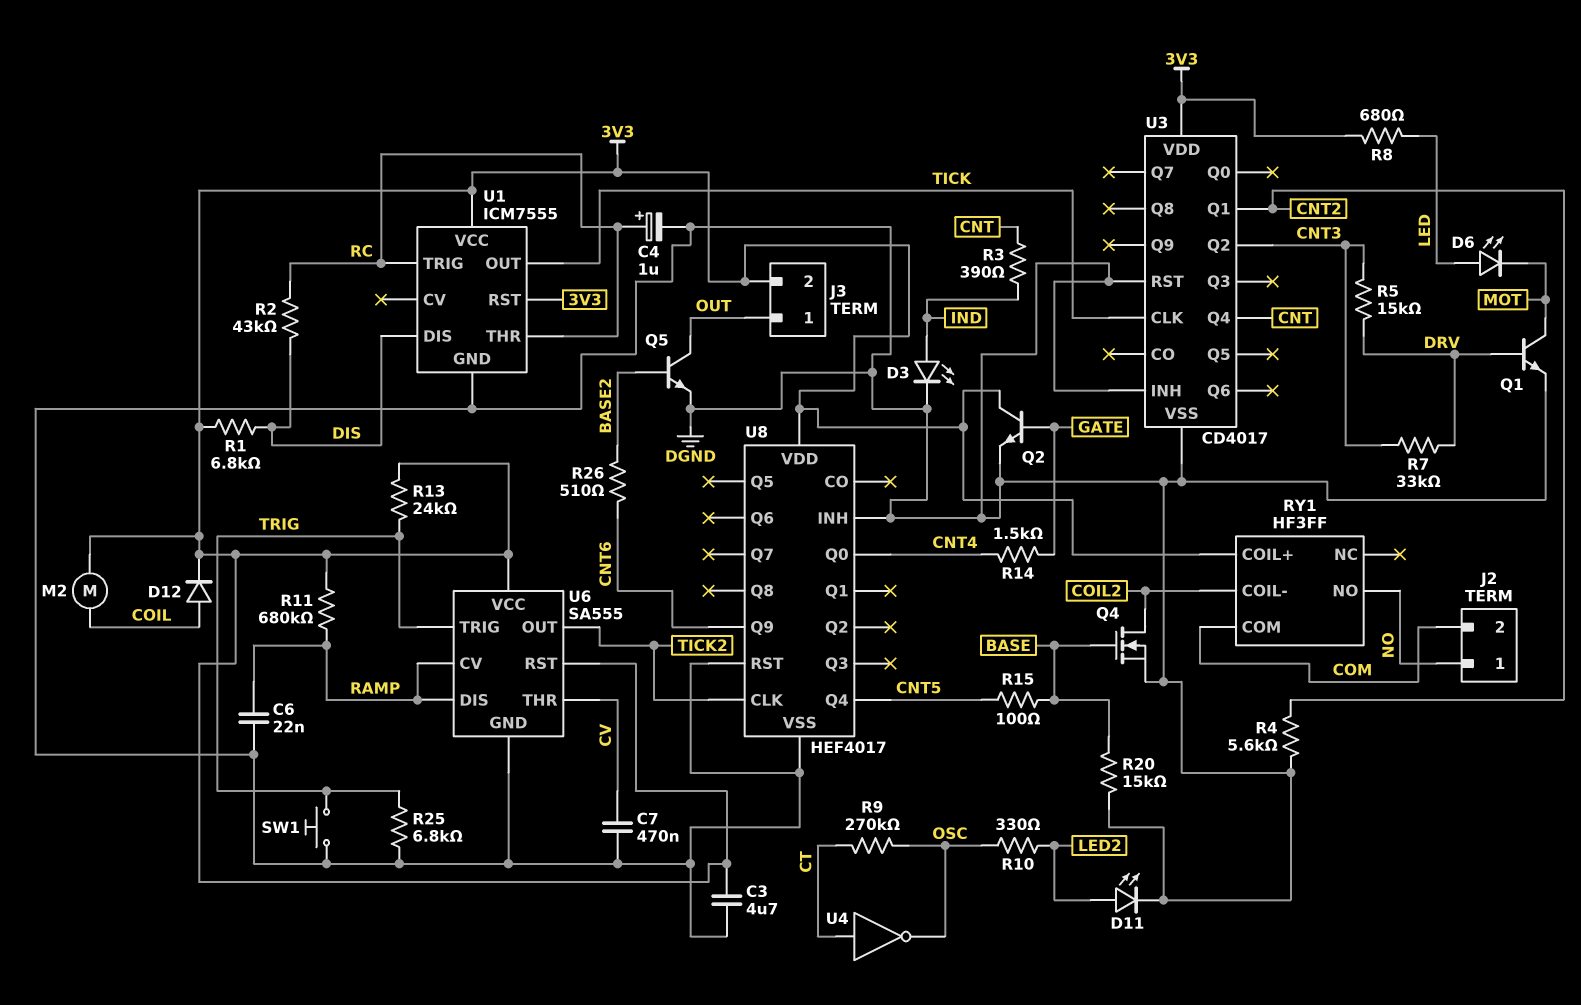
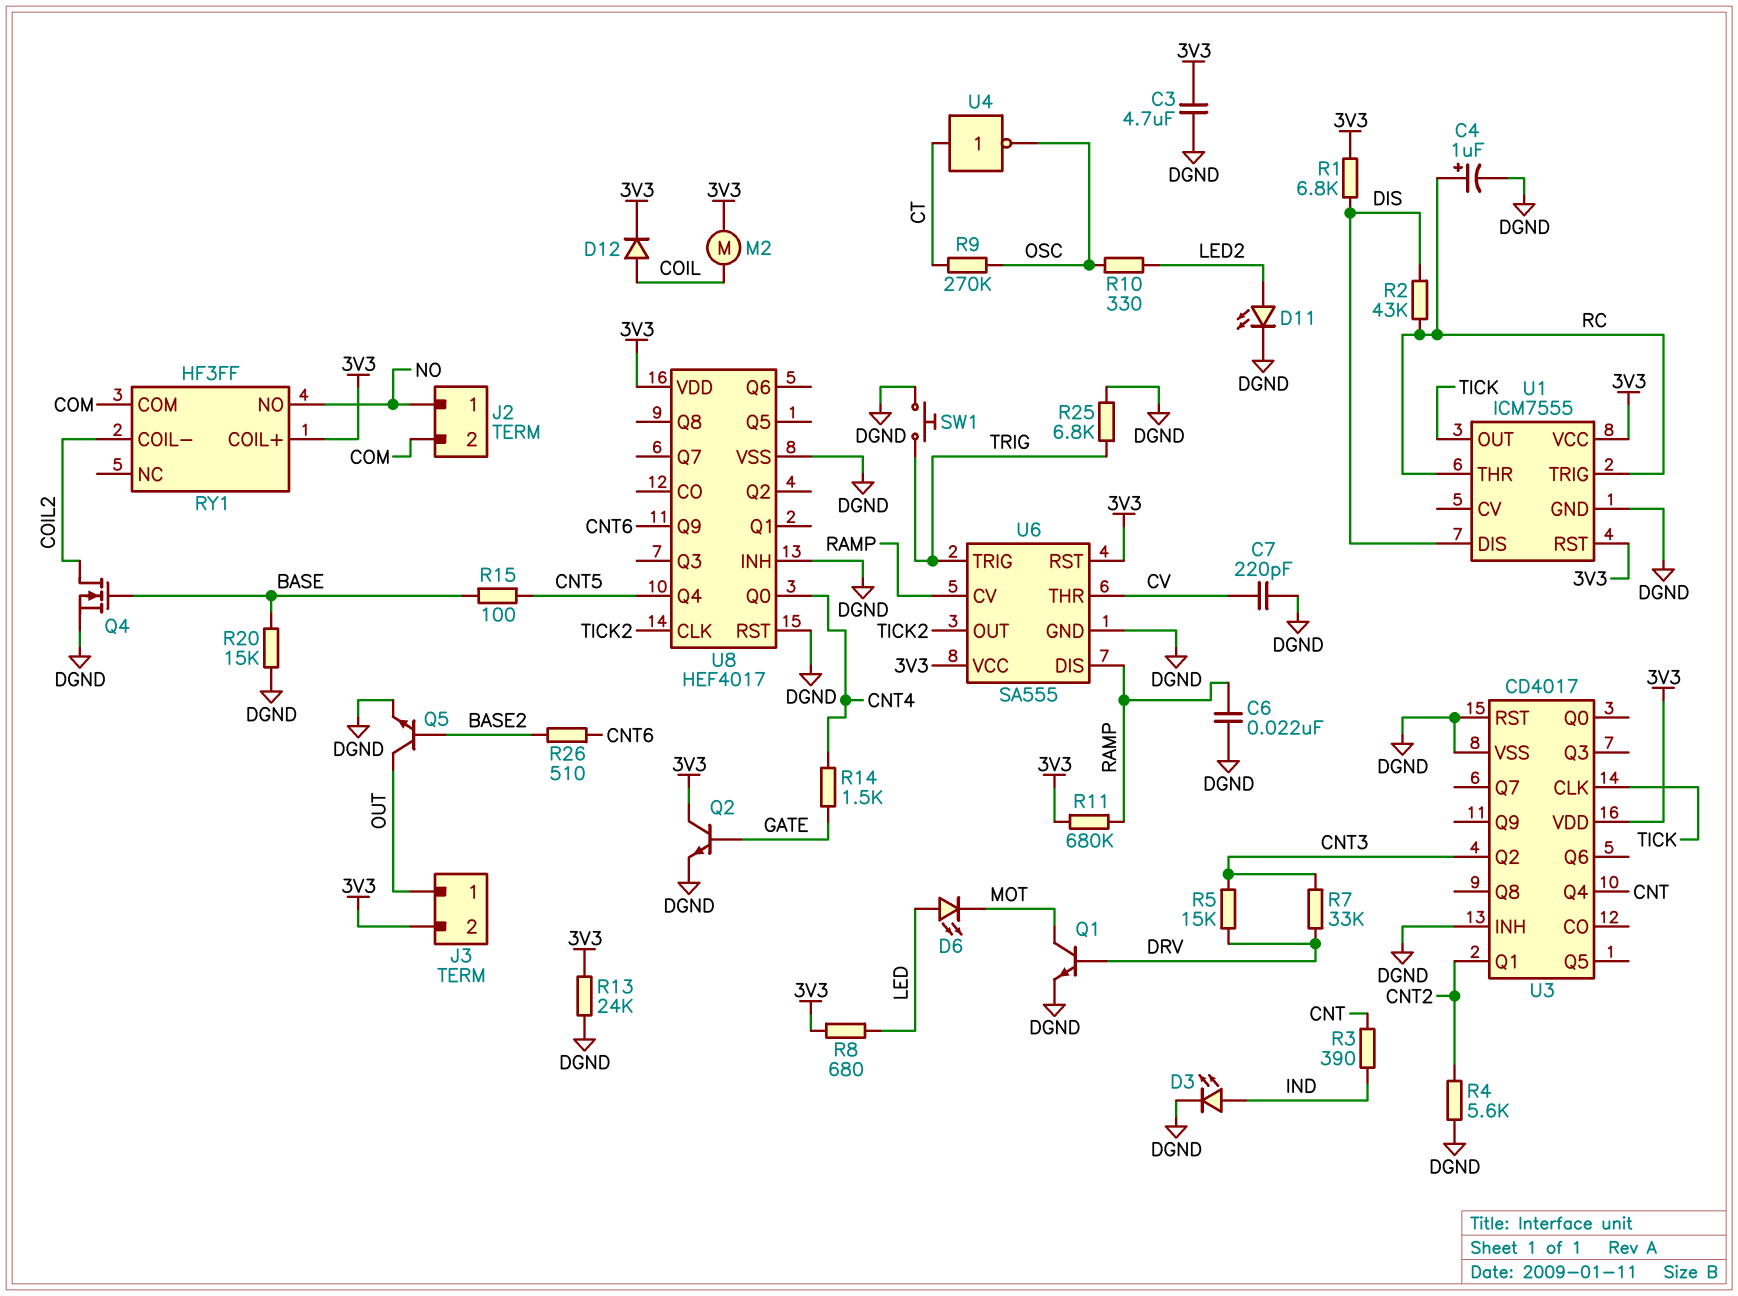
C7: 470nF (CV, DGND) -> 220pF (CV, DGND)
R13: 24k (3V3, TRIG) -> 24k (3V3, DGND)

